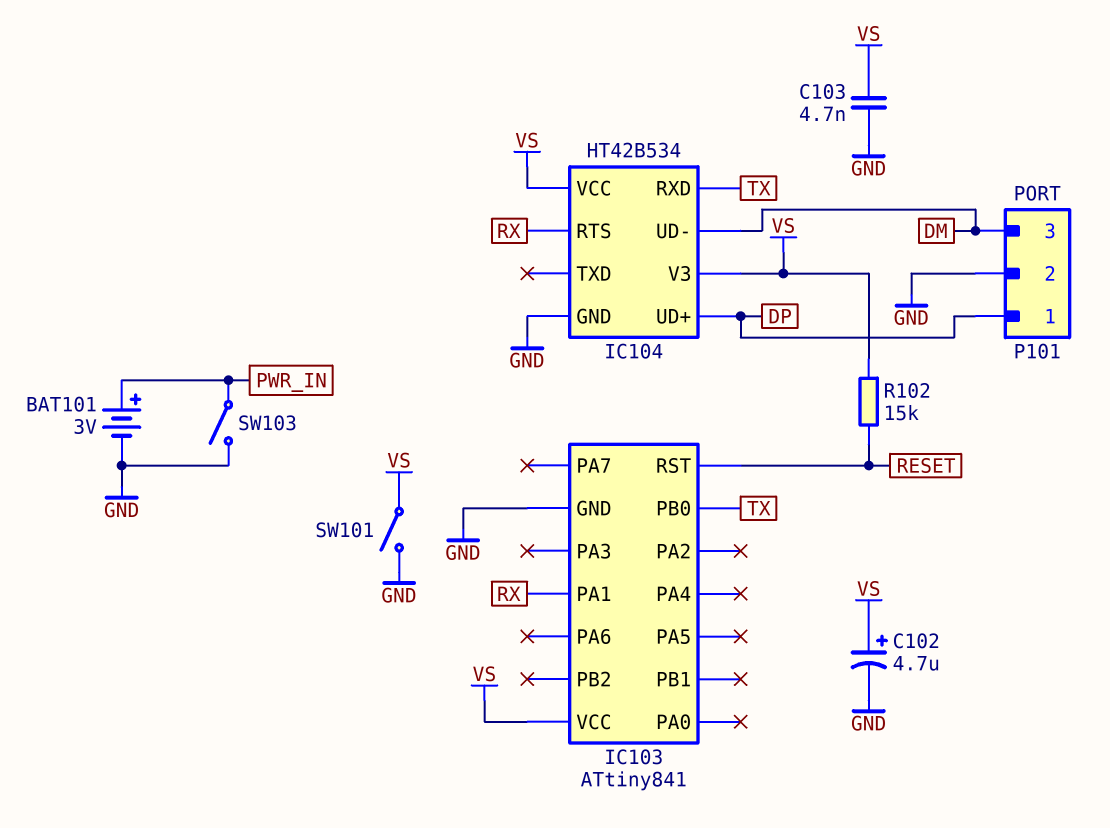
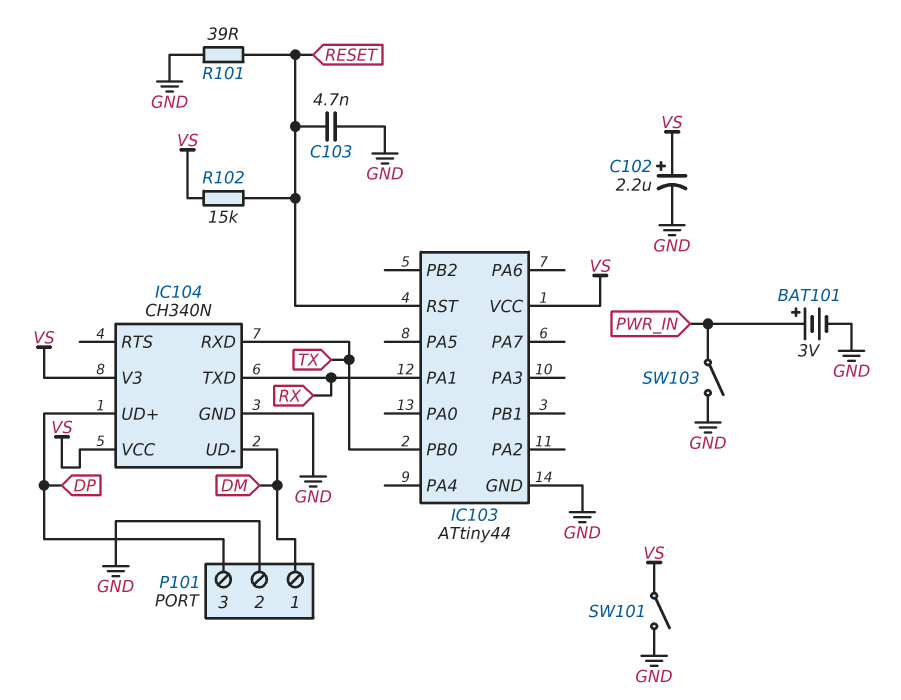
C102: 4.7uF (plus VS, minus GND) -> 2.2uF (plus VS, minus GND)
C103: 4.7nF (GND, VS) -> 4.7nF (GND, RESET)
IC103: ATtiny841 -> ATtiny44
IC104: HT42B534 -> CH340N
IC104 pin RTS: RX -> none
IC104 pin TXD: none -> RX
P101 pin 1: DP -> DM
P101 pin 3: DM -> DP
R101: none -> 39 (GND, RESET)

